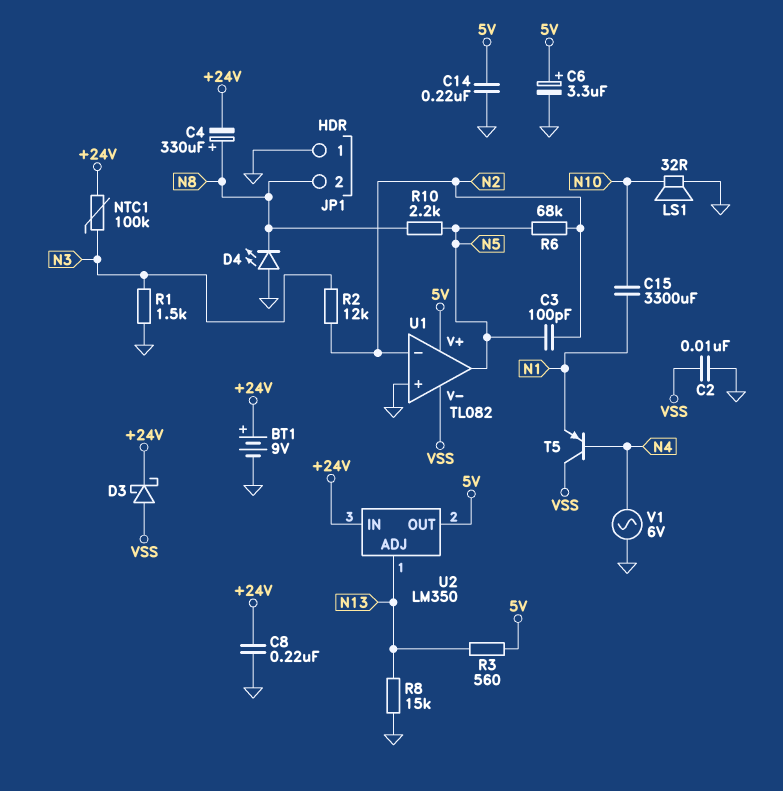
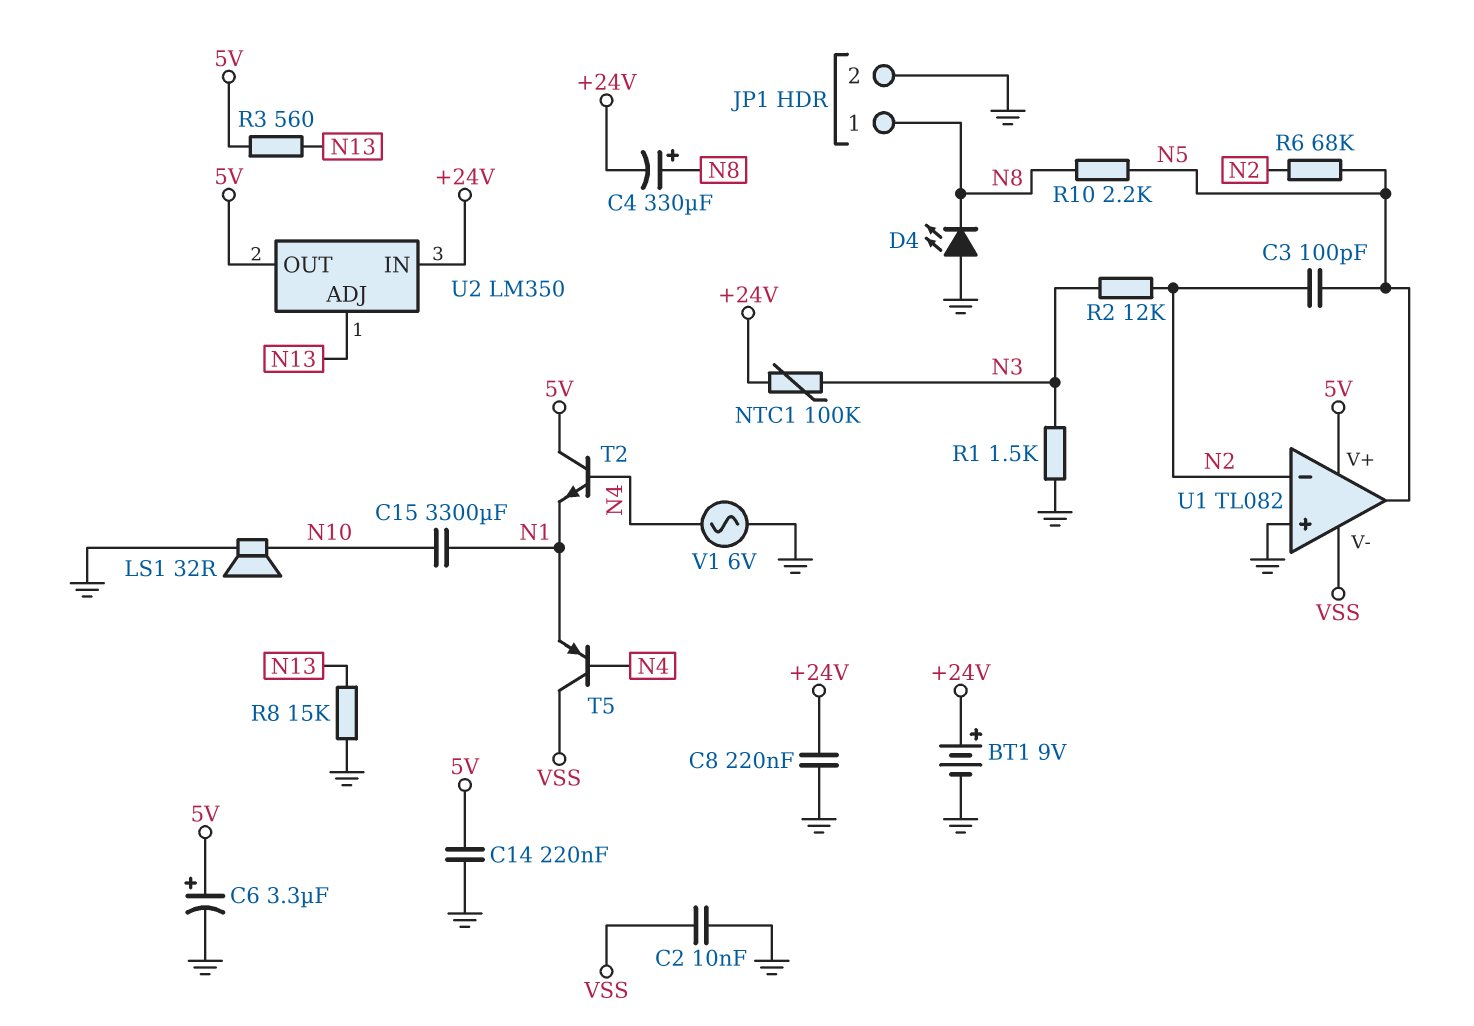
D3: schottky (A VSS, K +24V) -> none
JP1 pin 1: GND -> N8
JP1 pin 2: N8 -> GND
T2: none -> NPN (B N4, C 5V, E N1)

